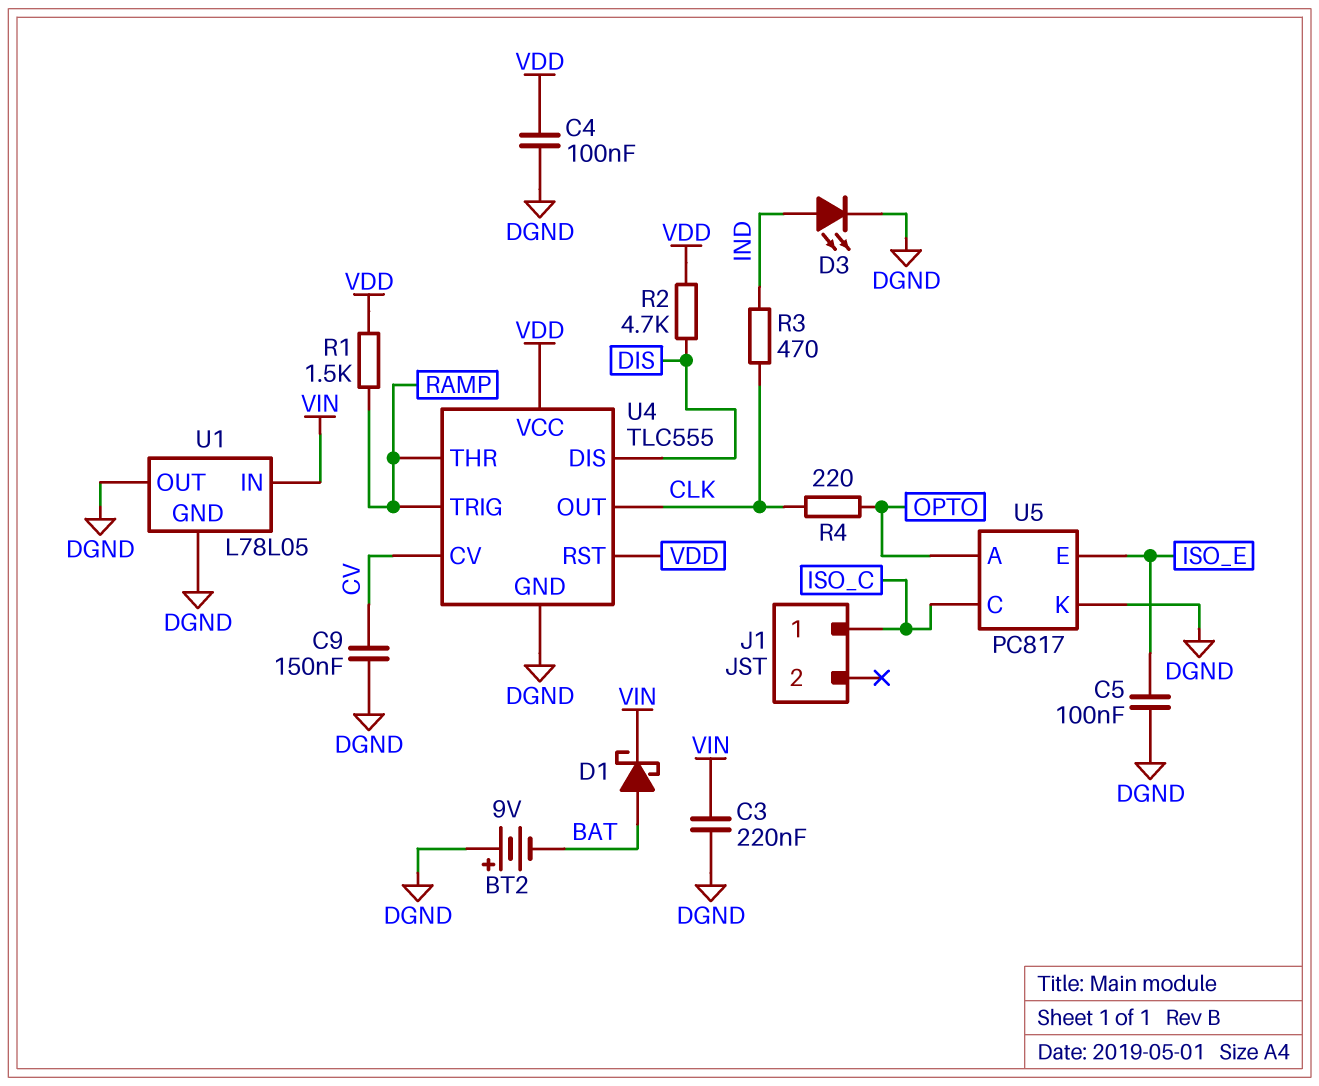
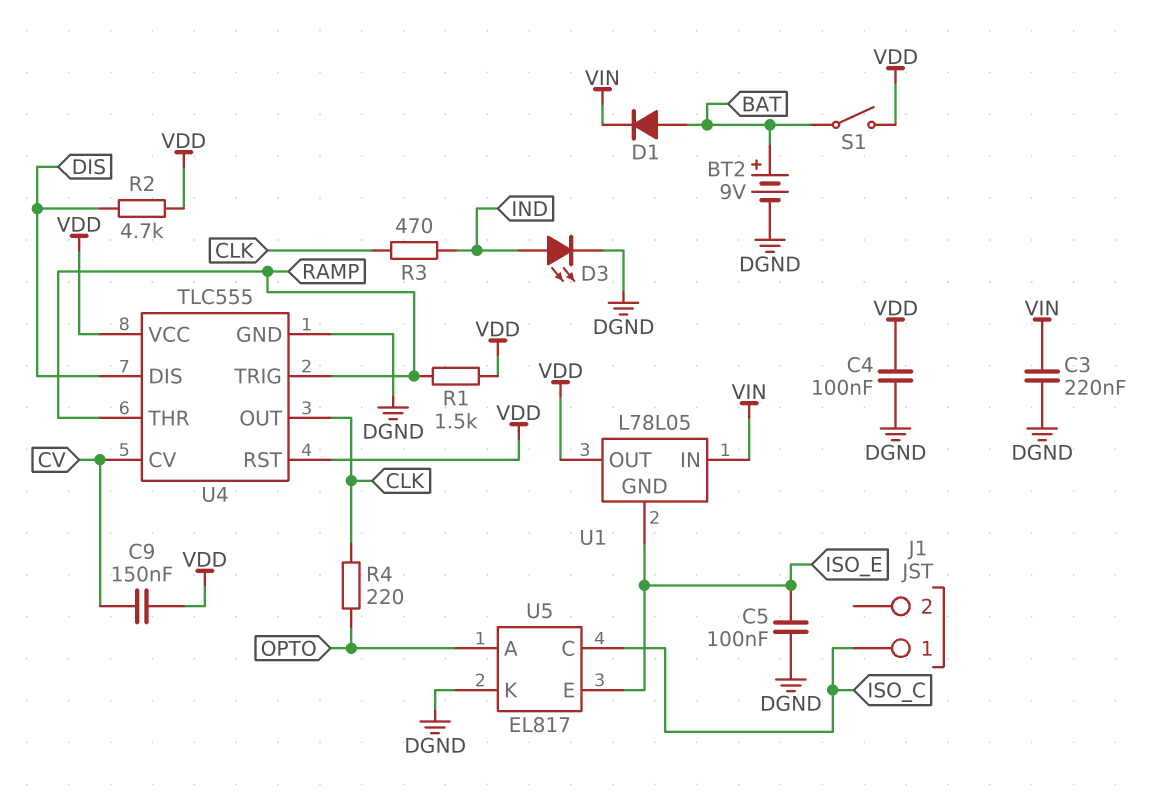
BT2: 9V (plus DGND, minus BAT) -> 9V (plus BAT, minus DGND)
C9: 150nF (CV, DGND) -> 150nF (CV, VDD)
D1: schottky (A BAT, K VIN) -> diode (A BAT, K VIN)
S1: none -> switch (BAT, VDD)
U1 pin GND: DGND -> ISO_E
U1 pin OUT: DGND -> VDD
U5: PC817 -> EL817

